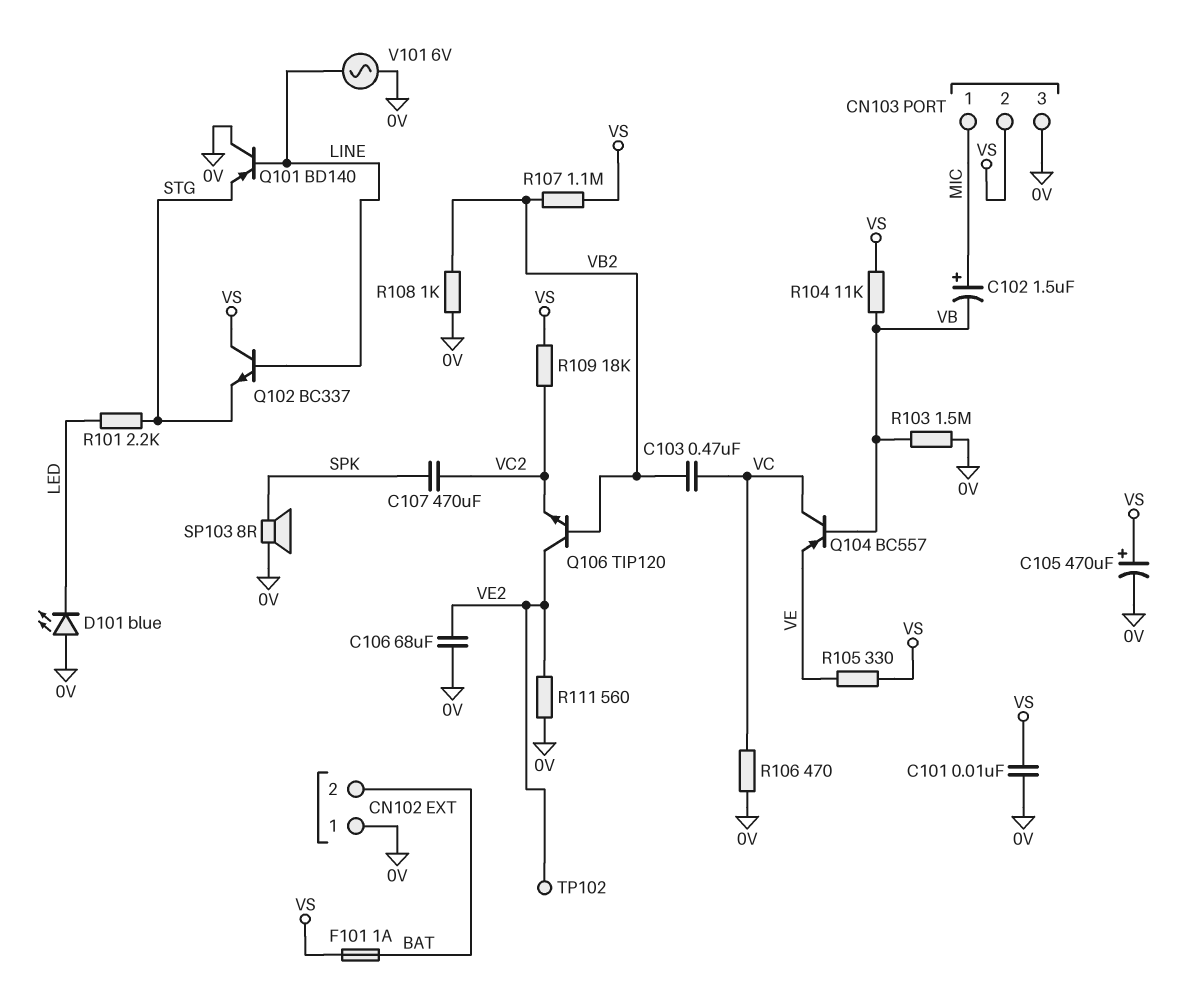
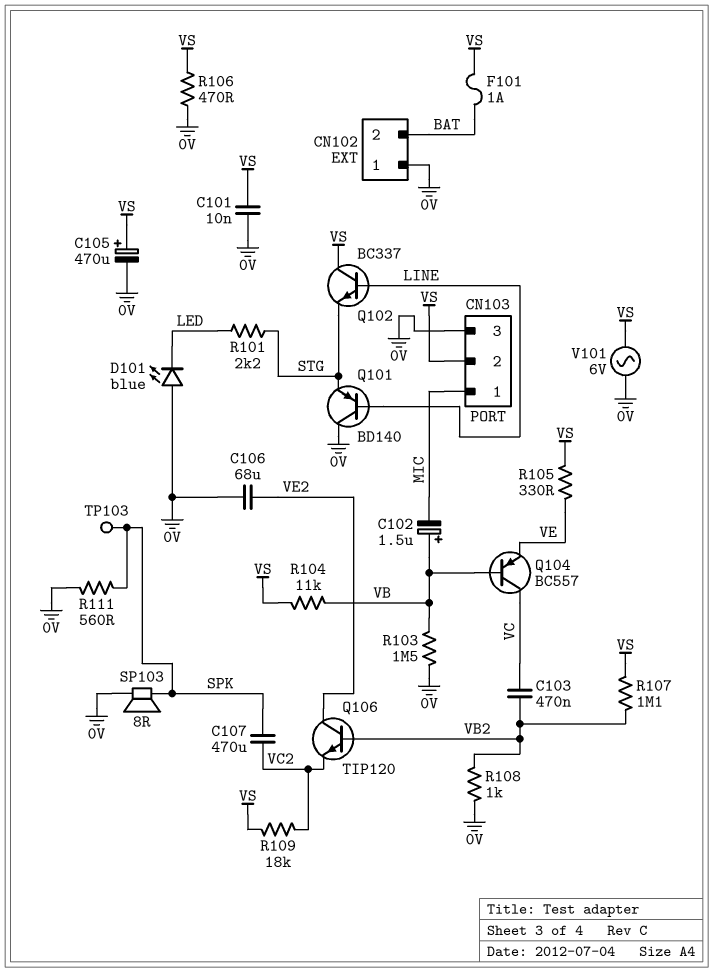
C102: 1.5uF (plus MIC, minus VB) -> 1.5uF (plus VB, minus MIC)
R106: 470 (0V, VC) -> 470 (0V, VS)
R111: 560 (0V, VE2) -> 560 (0V, SPK)
TP102: test point (VE2) -> none
TP103: none -> test point (SPK)
V101: AC 6V (0V, LINE) -> AC 6V (0V, VS)

